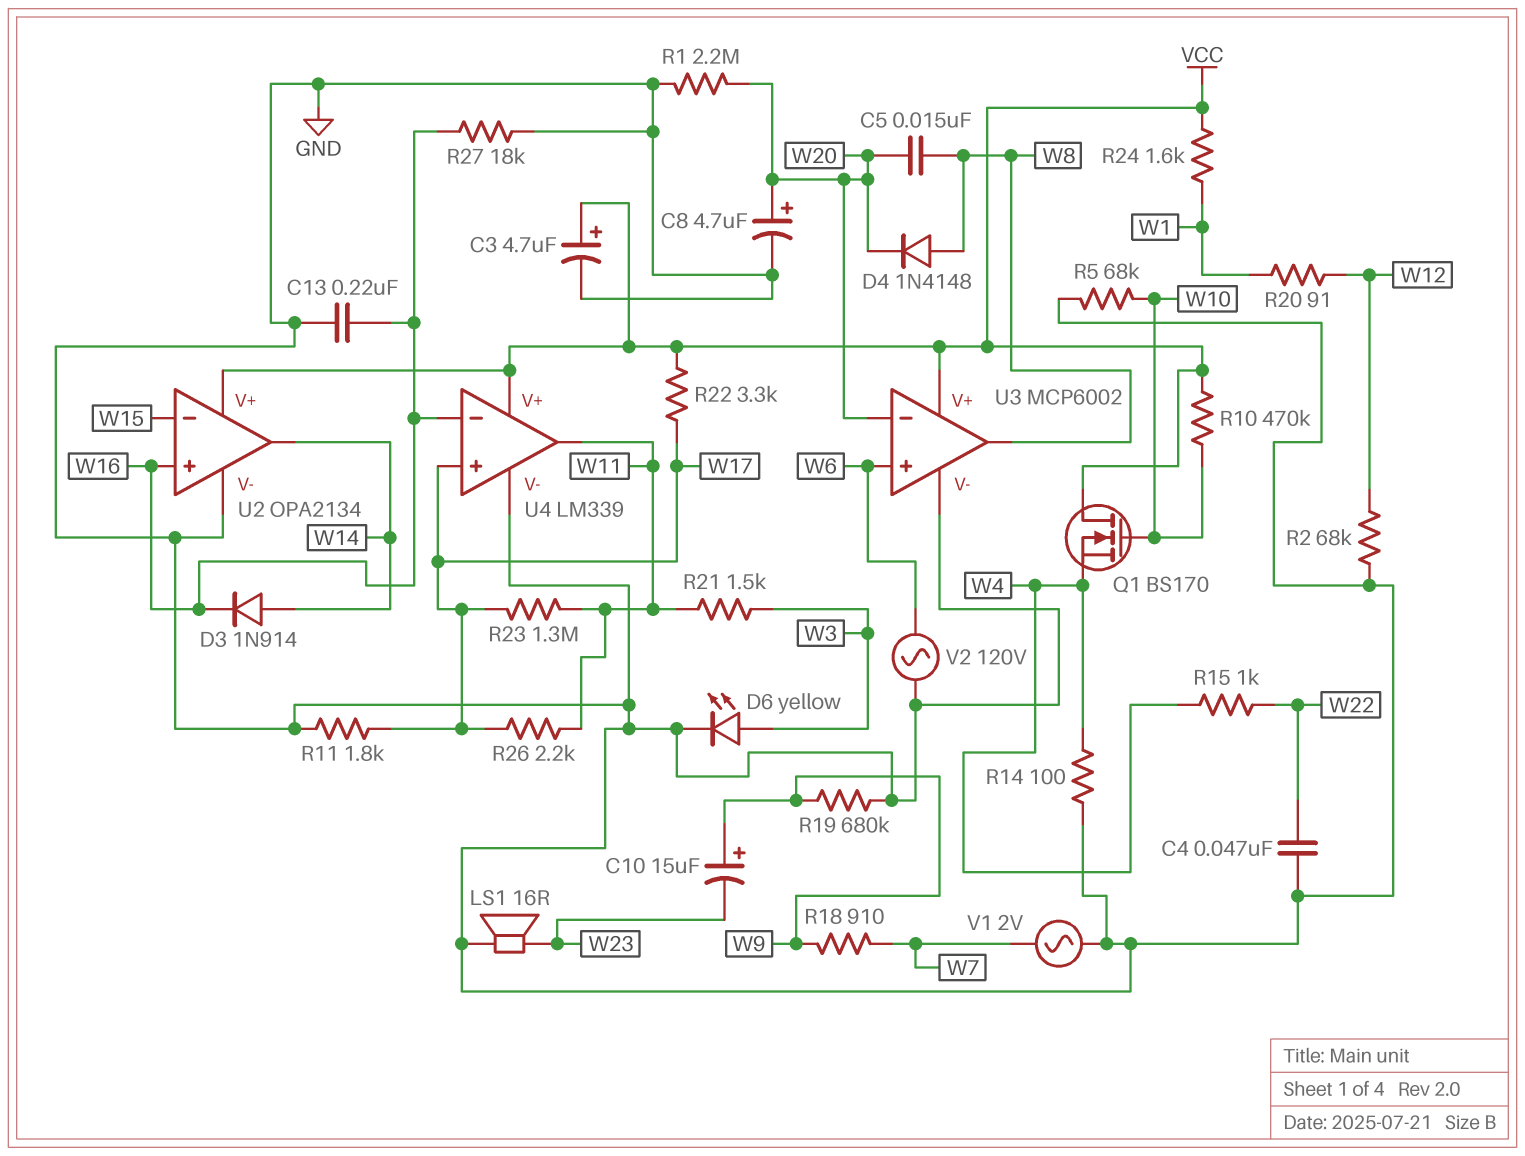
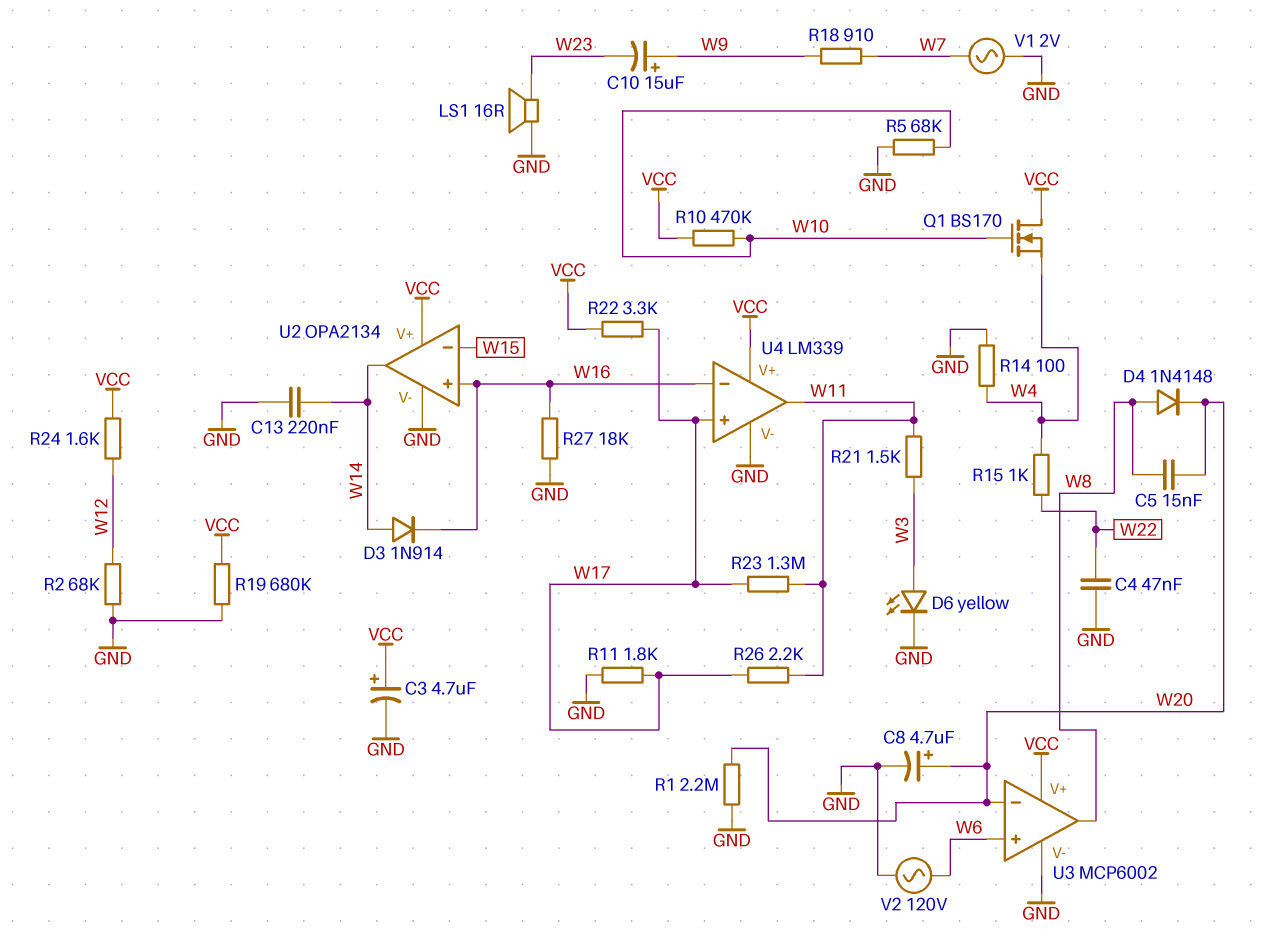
C13: 220nF (GND, W16) -> 220nF (GND, W14)
R19: 680k (GND, W9) -> 680k (GND, VCC)
R20: 91 (W1, W12) -> none
R24: 1.6k (VCC, W1) -> 1.6k (VCC, W12)

